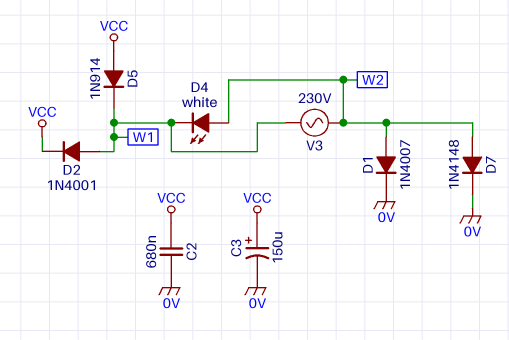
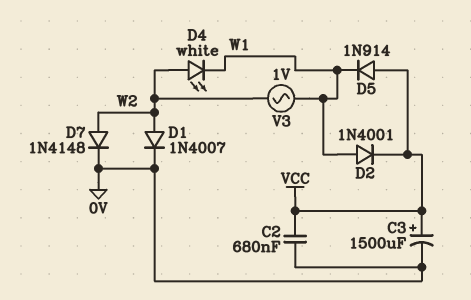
C3: 150uF (plus VCC, minus 0V) -> 1500uF (plus VCC, minus 0V)
V3: AC 230V (W1, W2) -> AC 1V (W1, W2)

